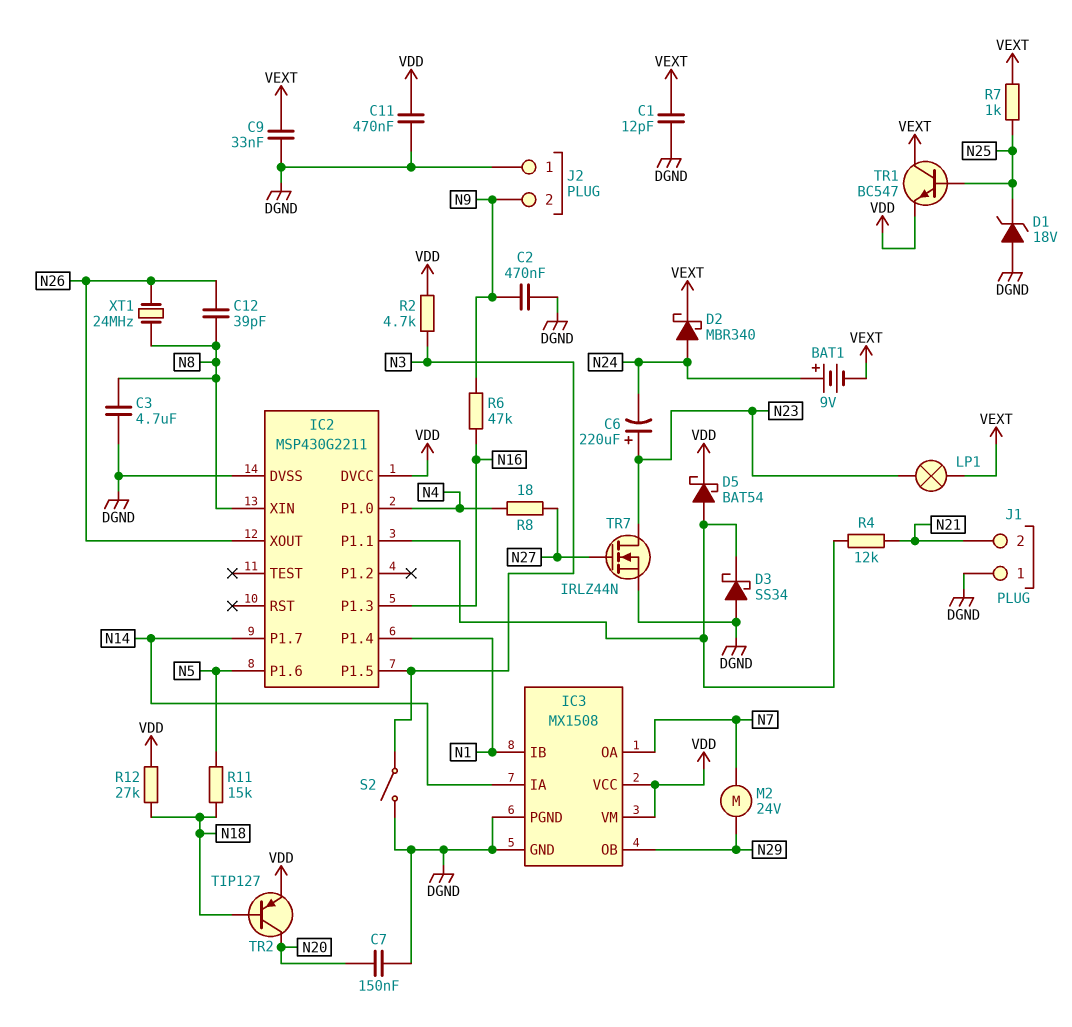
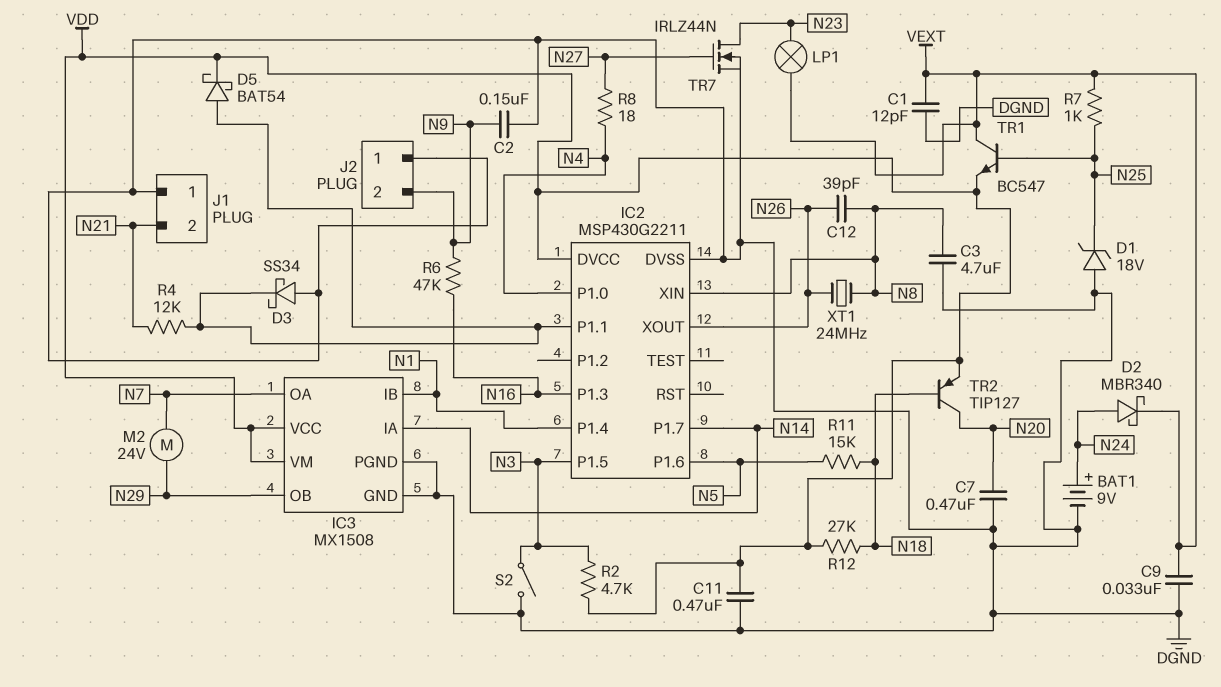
BAT1: 9V (plus N24, minus VEXT) -> 9V (plus N24, minus DGND)
C2: 470nF (DGND, N9) -> 150nF (DGND, N9)
C6: 220uF (plus N23, minus N24) -> none
C7: 150nF (DGND, N20) -> 470nF (DGND, N20)

